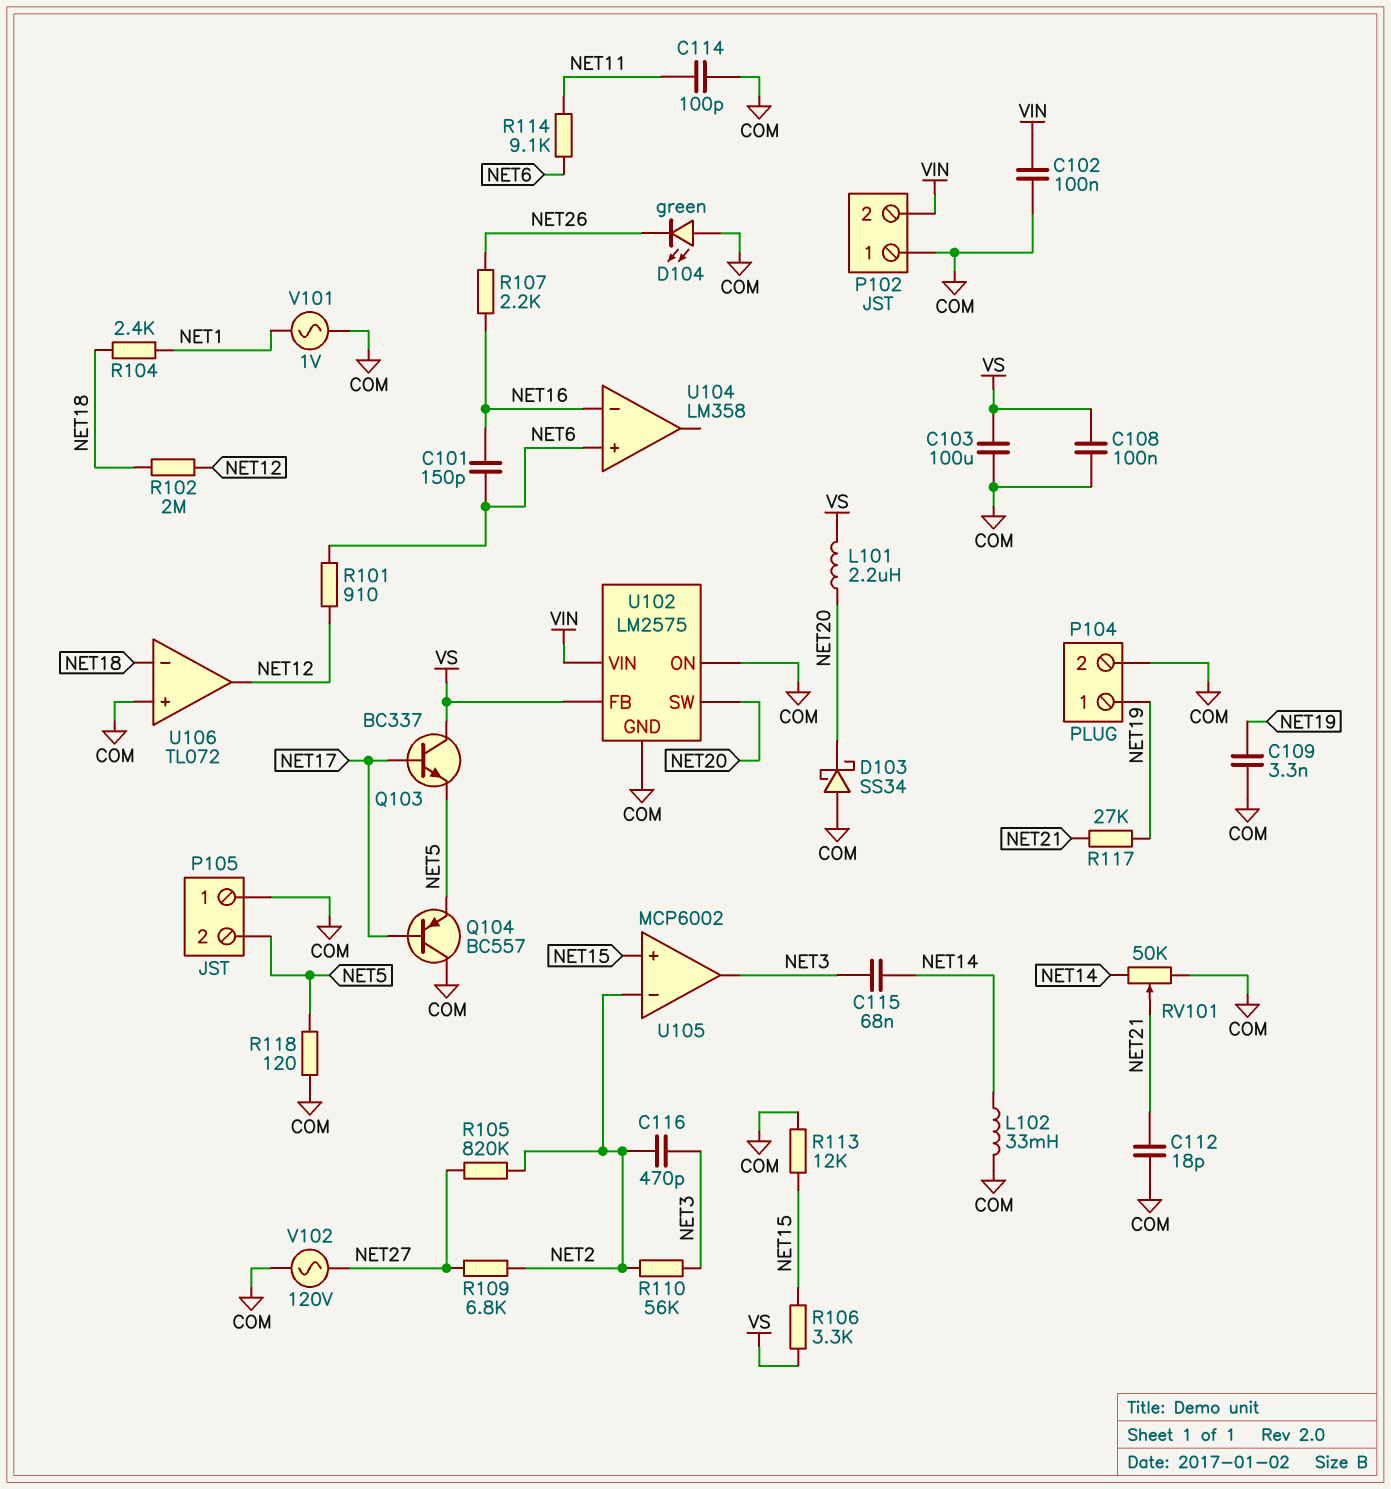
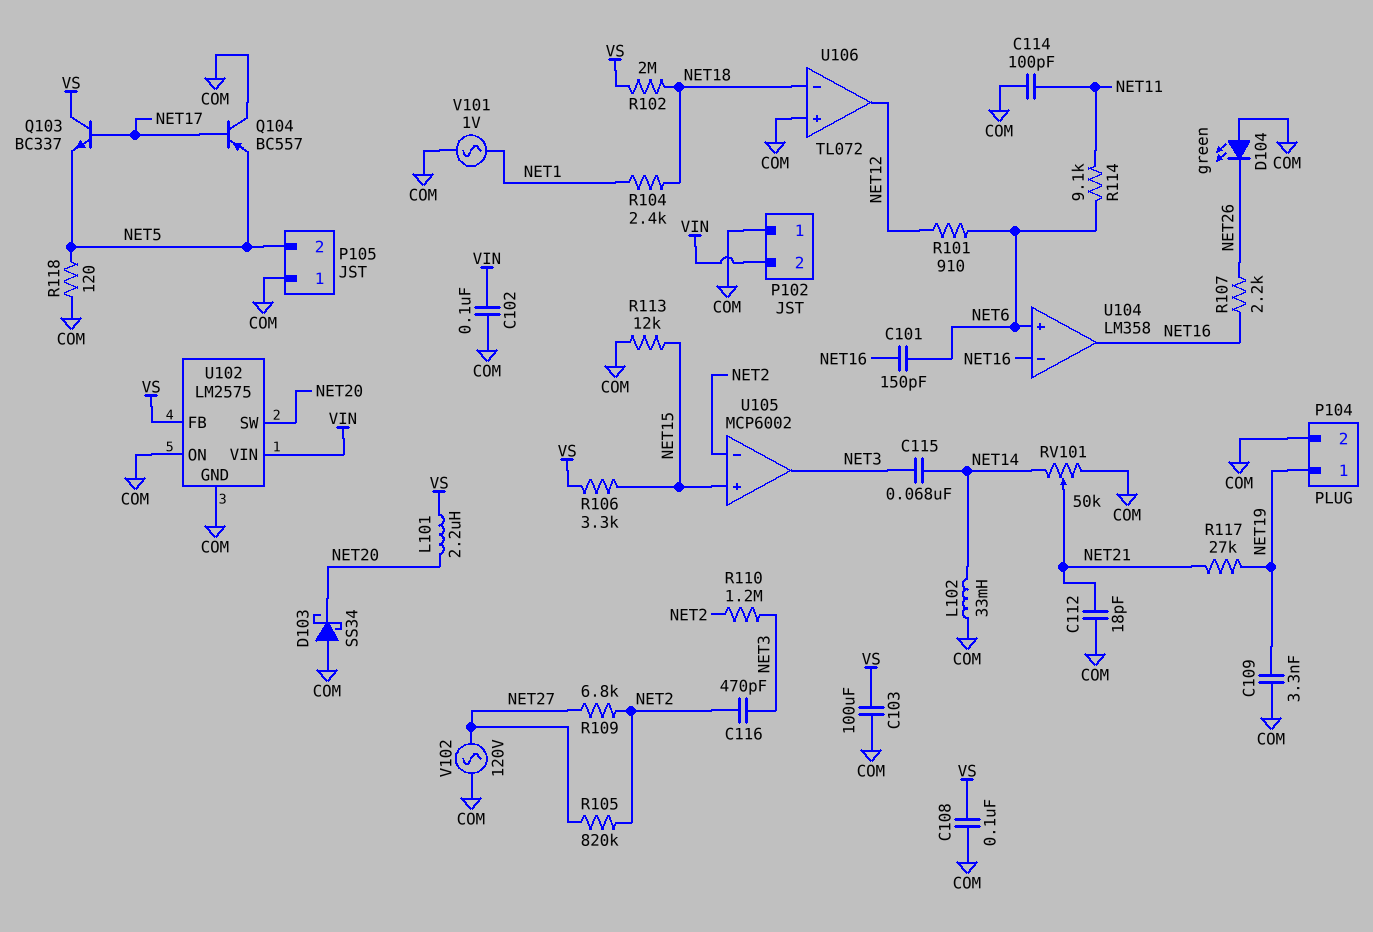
R102: 2M (NET12, NET18) -> 2M (NET18, VS)
R110: 56k (NET2, NET3) -> 1.2M (NET2, NET3)
U104 pin out: none -> NET16

